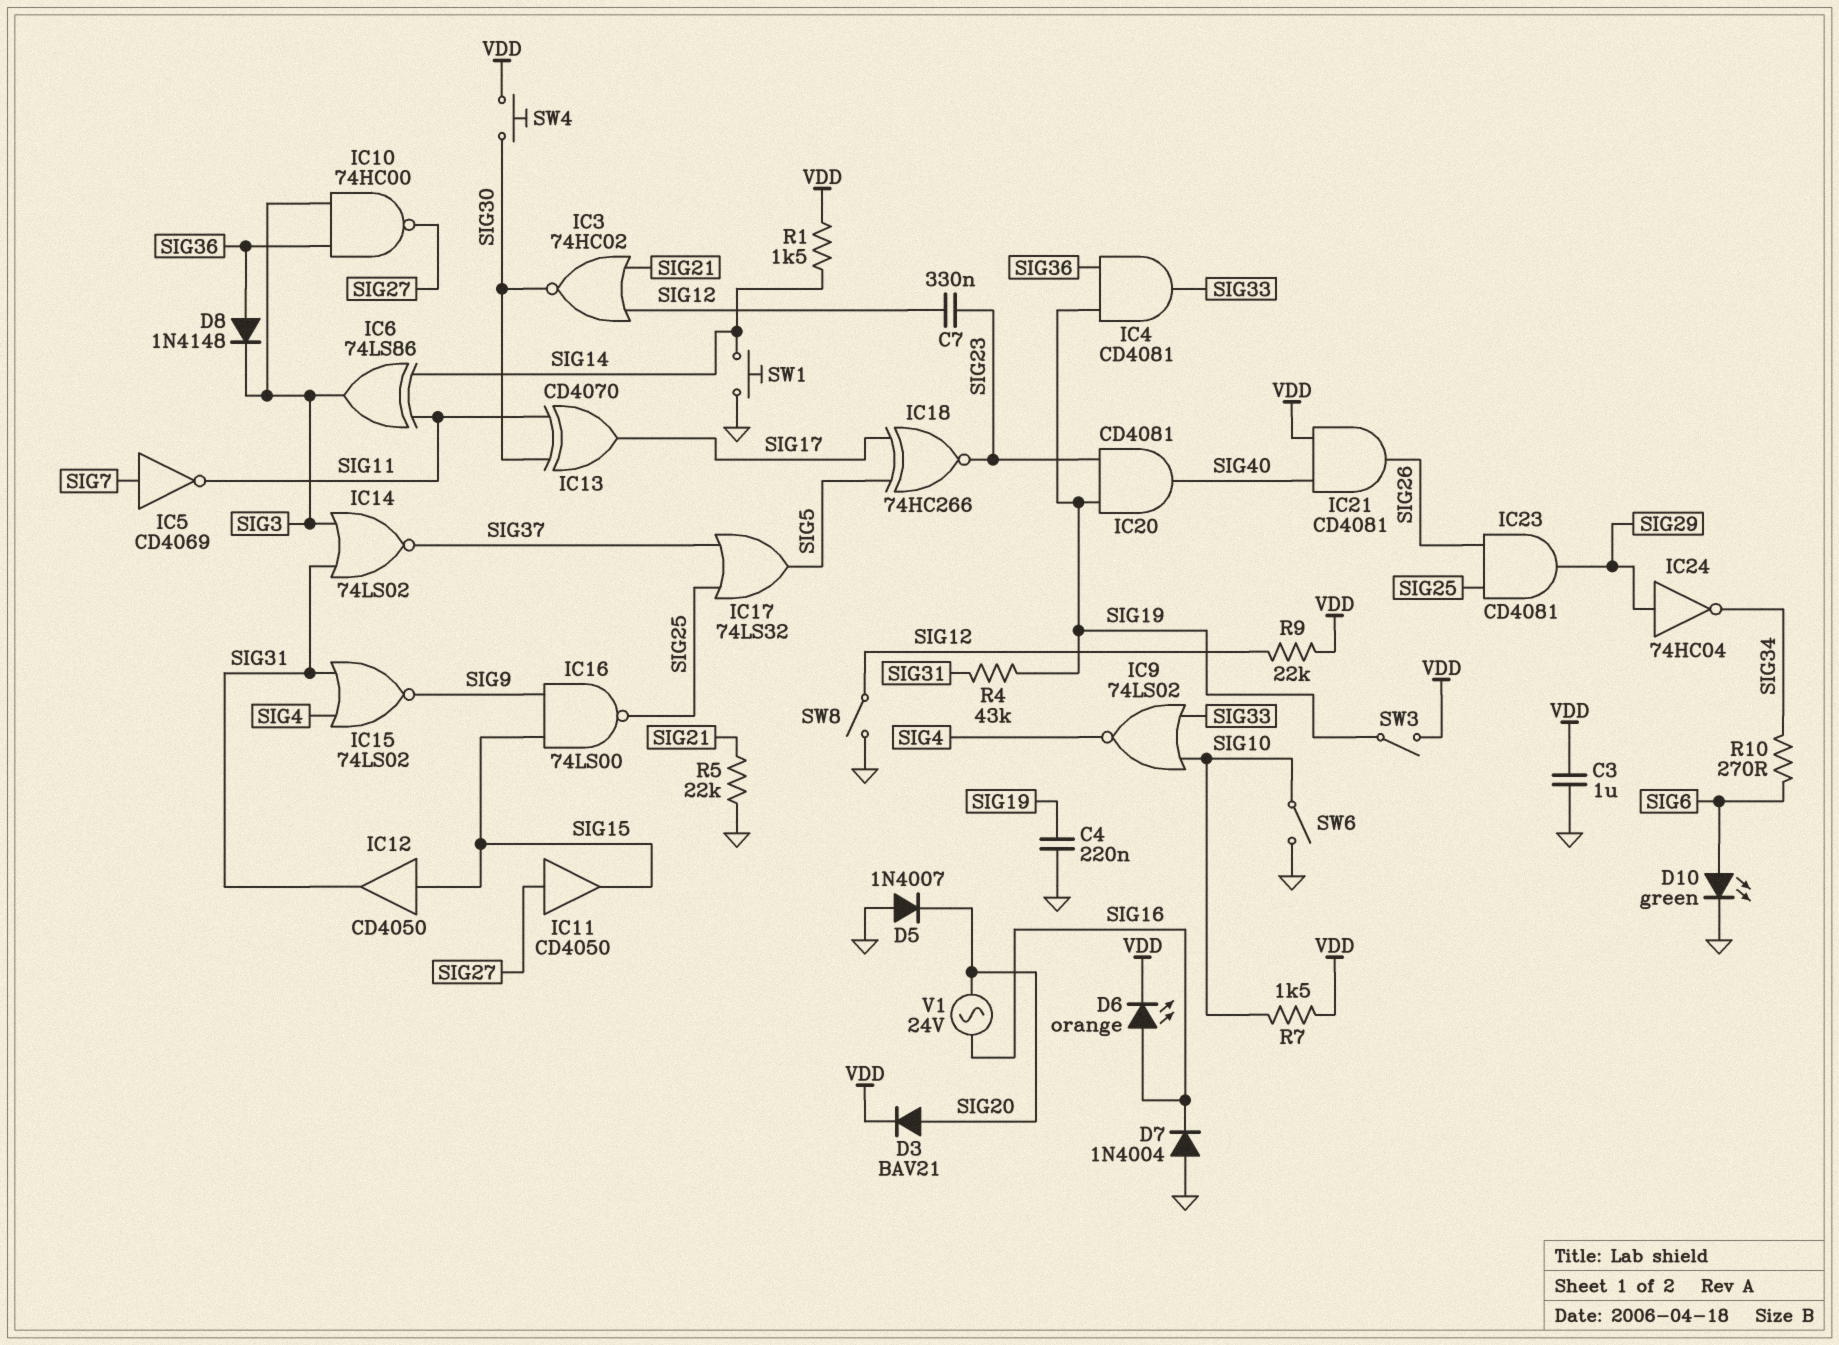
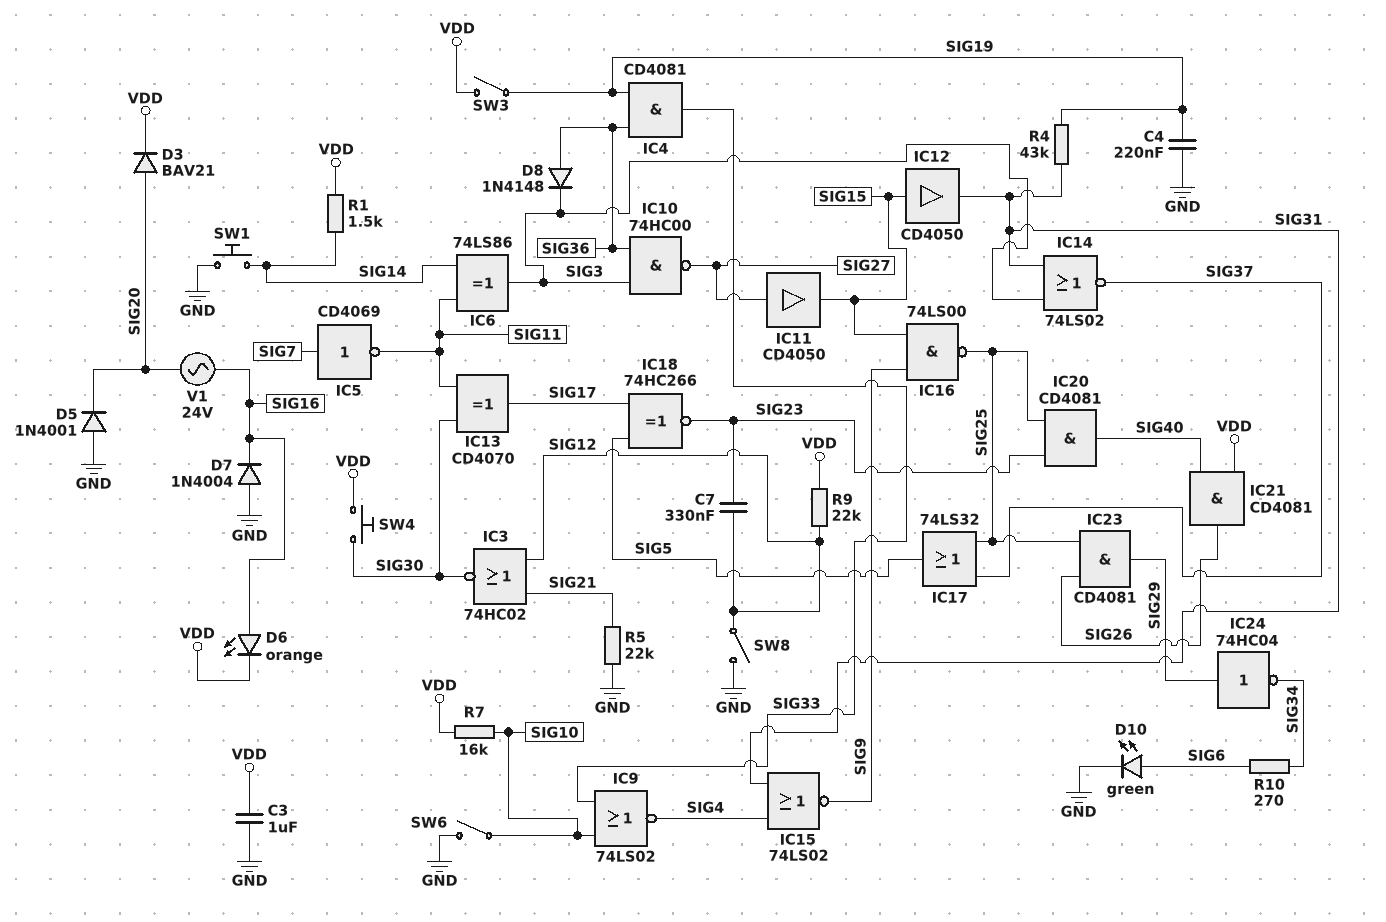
D5: diode 1N4007 (A GND, K SIG20) -> diode 1N4001 (A GND, K SIG20)
IC20: AND CD4081 (in SIG19, in SIG23, out SIG40) -> AND CD4081 (in SIG23, in SIG25, out SIG40)
R7: 1.5k (SIG10, VDD) -> 16k (SIG10, VDD)

